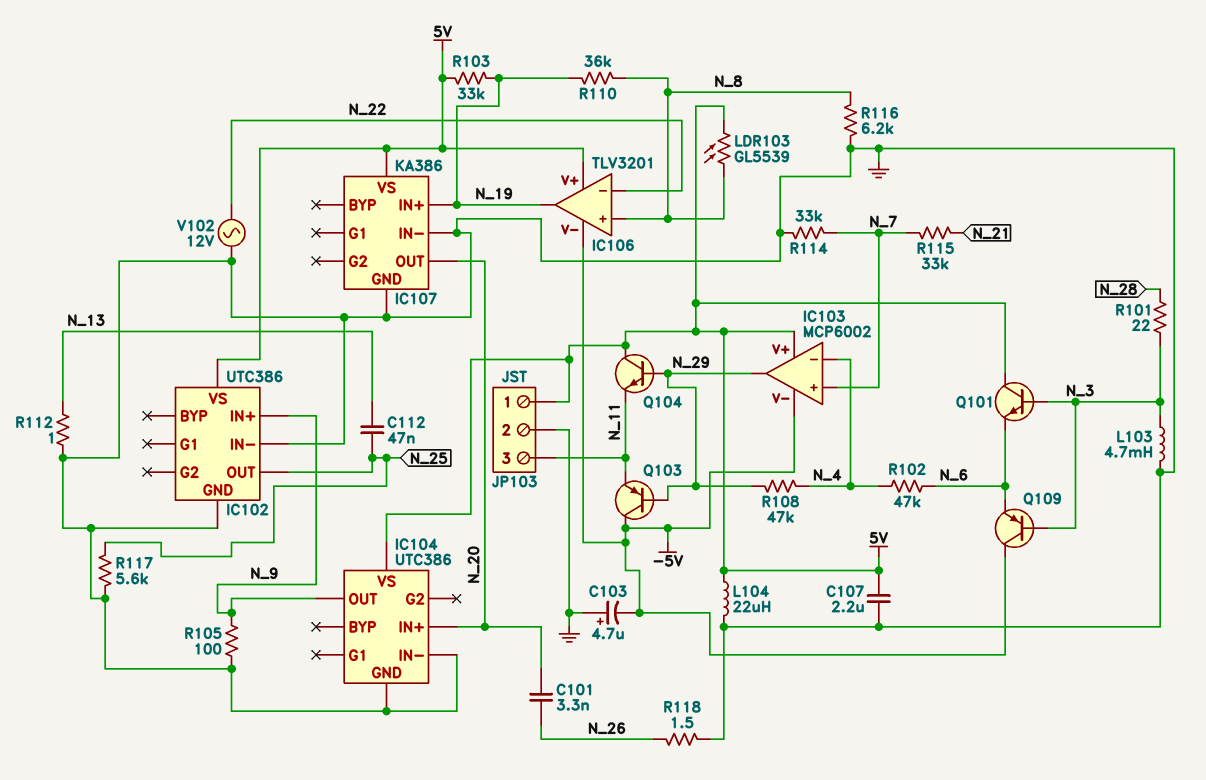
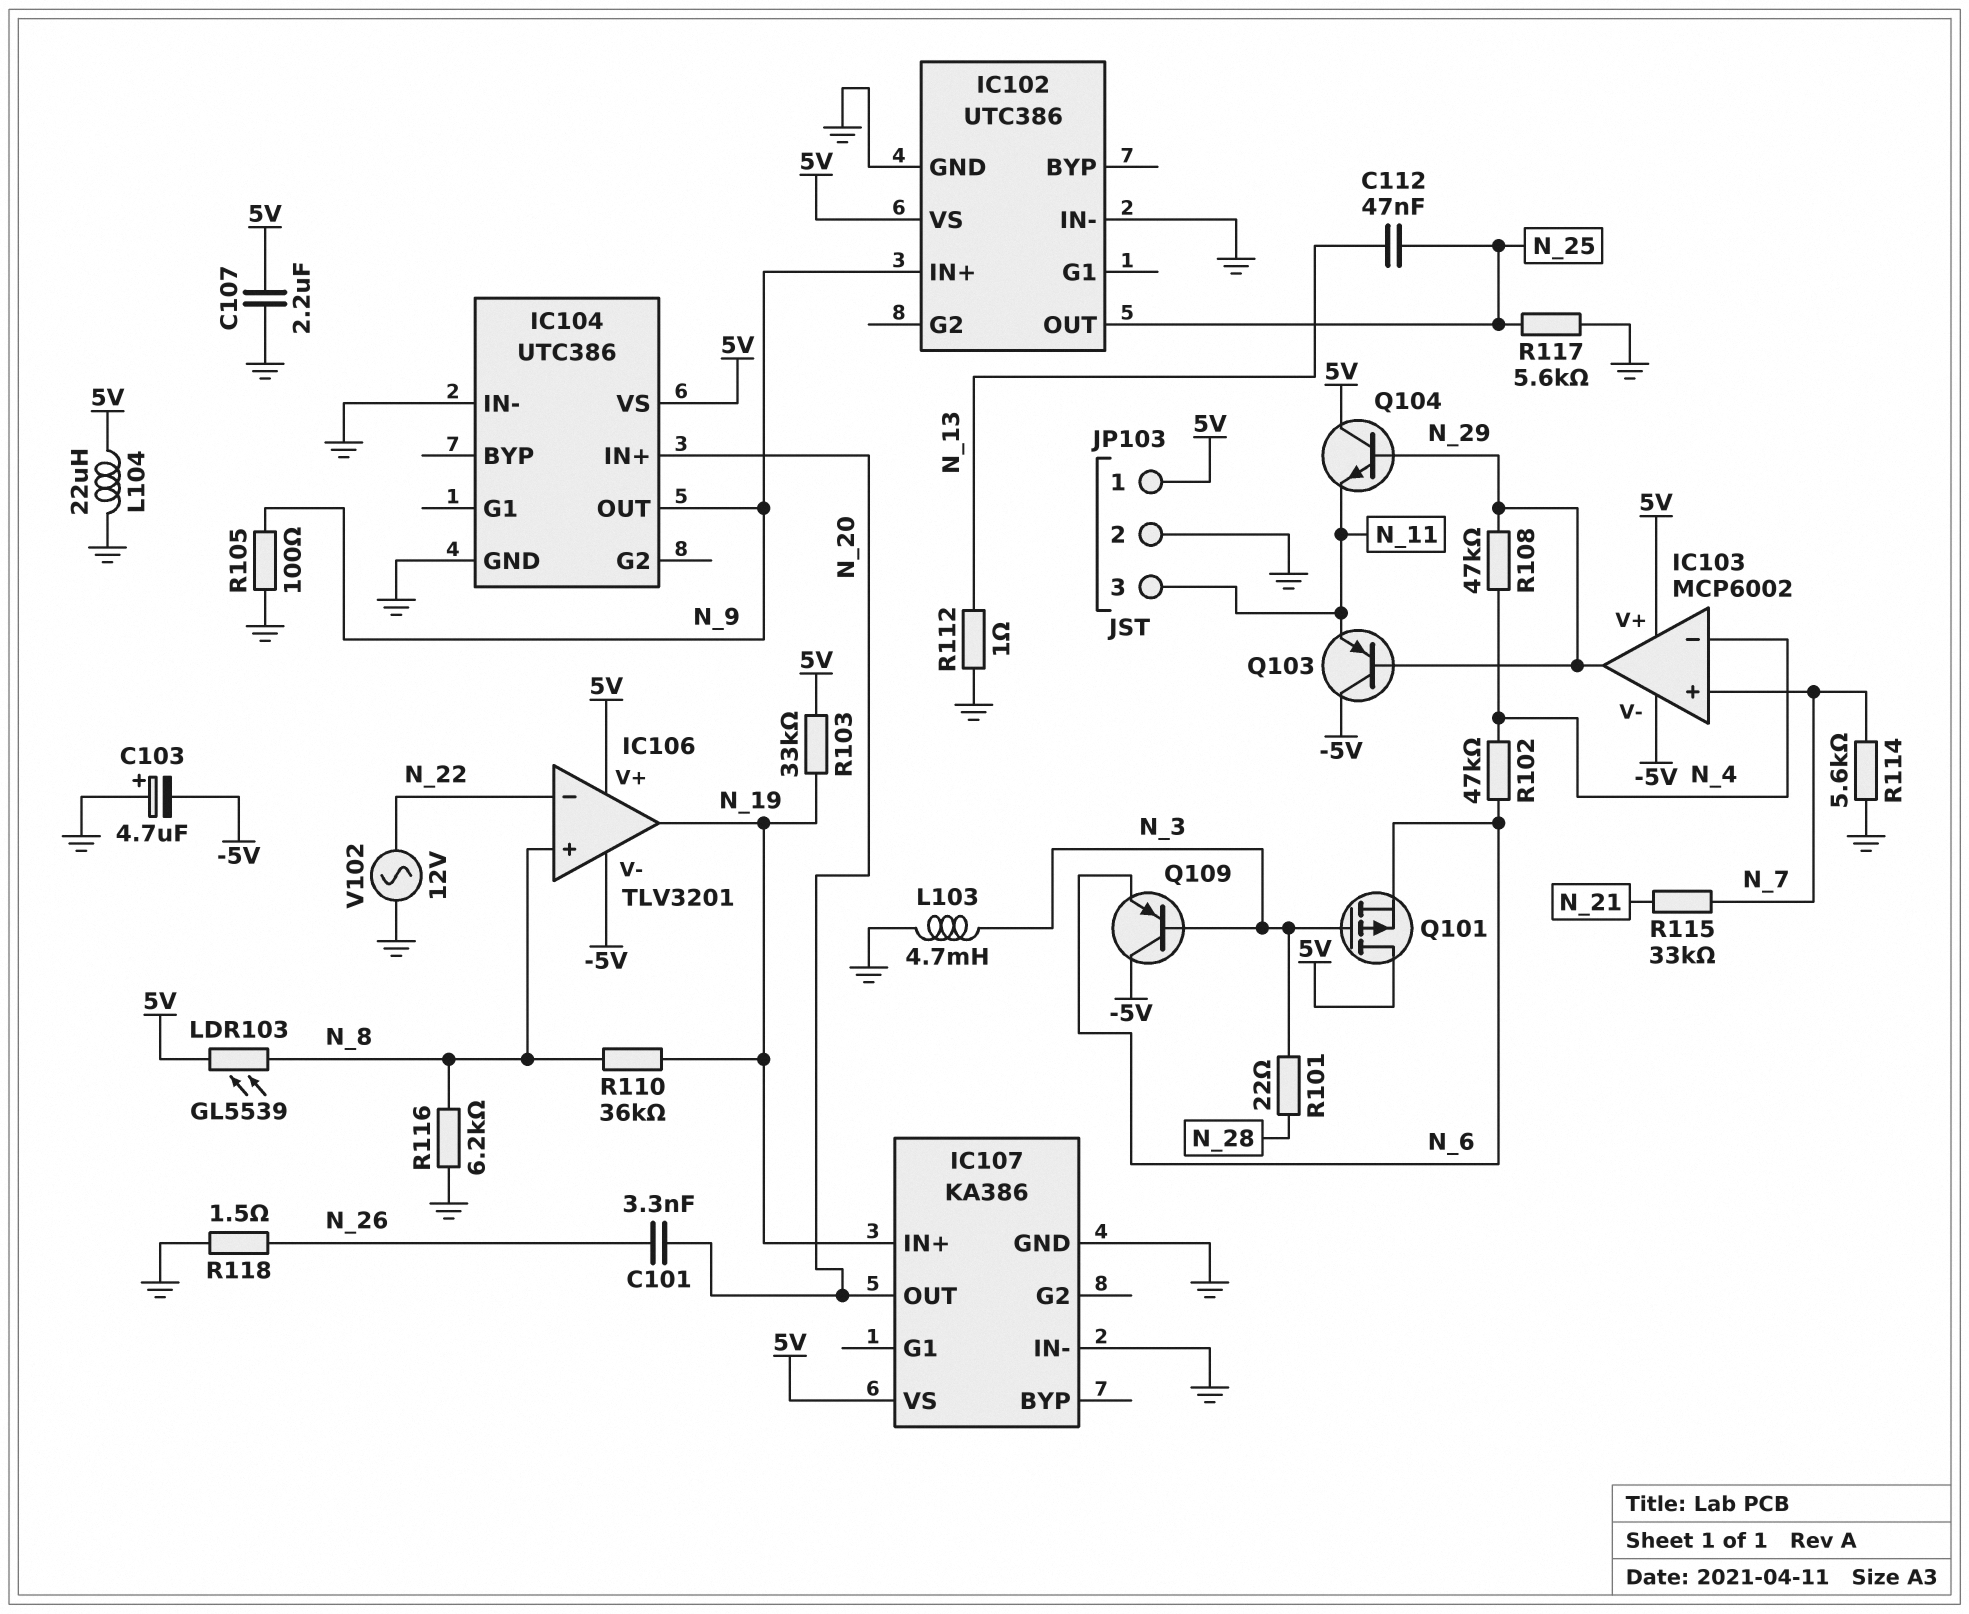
Q101: NPN (B N_3, C 5V, E N_6) -> PMOS (G N_3, D 5V, S N_6)
R114: 33k (GND, N_7) -> 5.6k (GND, N_7)

